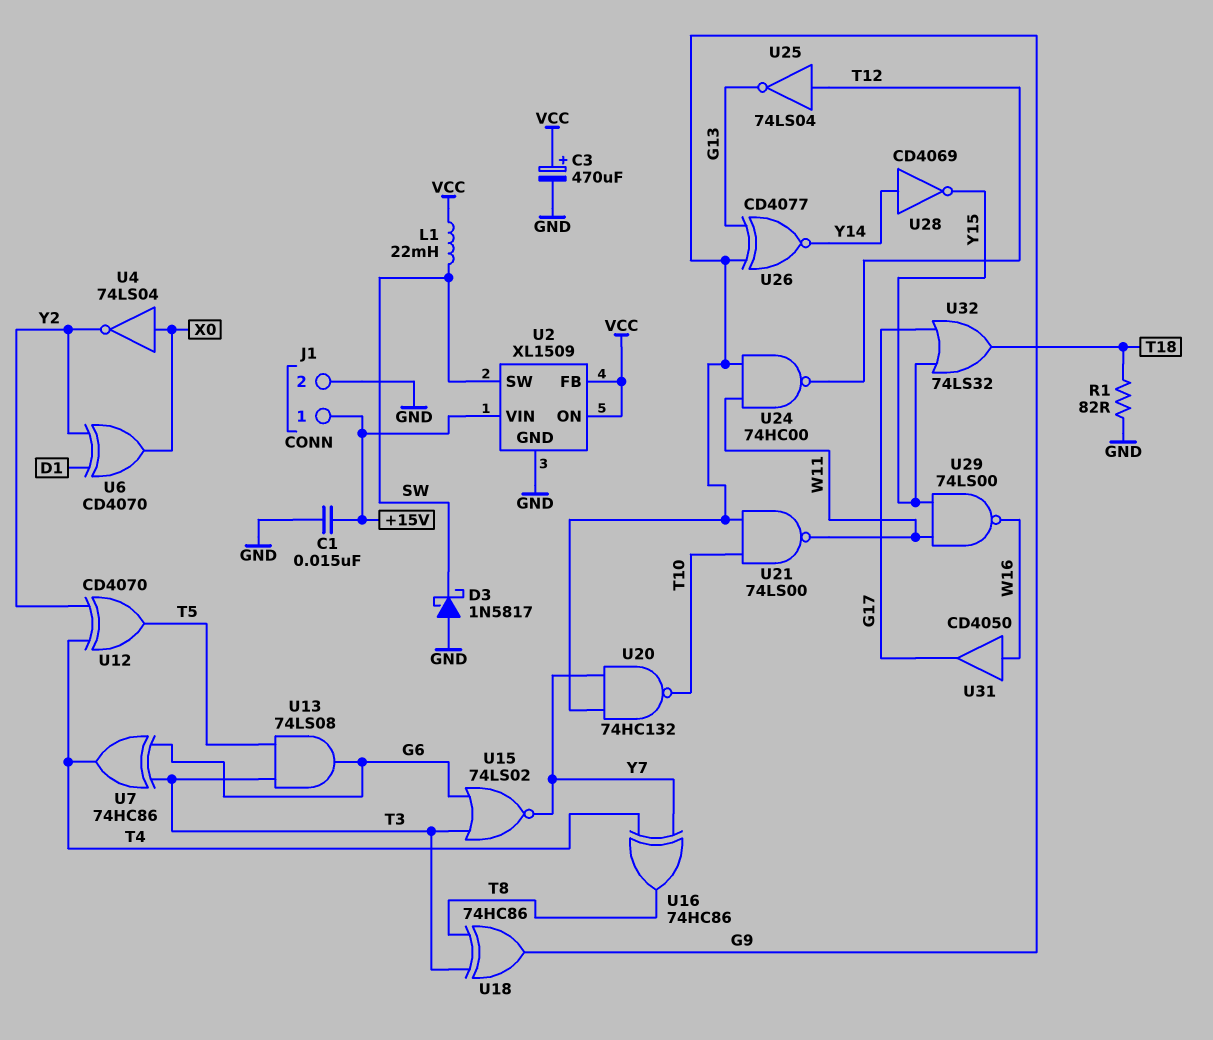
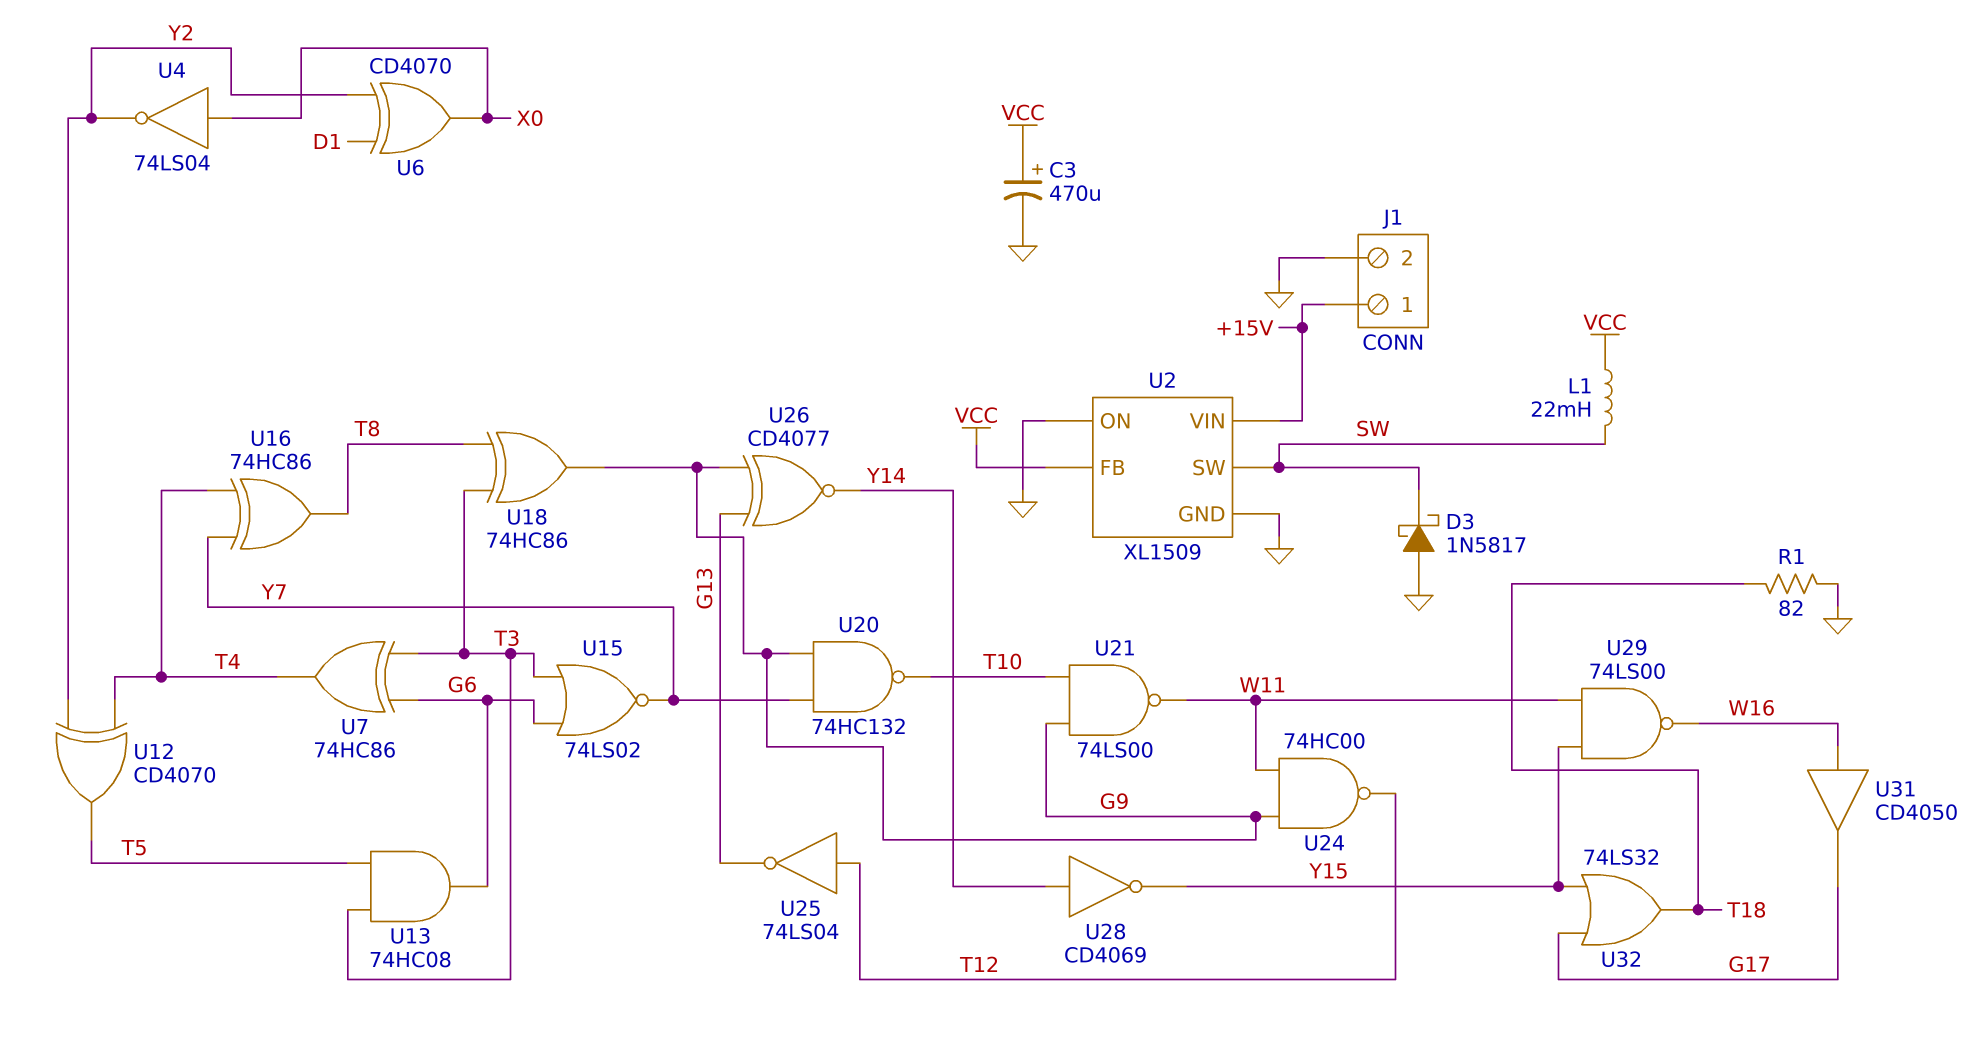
C1: 15nF (+15V, GND) -> none
U2 pin ON: VCC -> GND
U13: AND 74LS08 (in T3, in T5, out G6) -> AND 74HC08 (in T3, in T5, out G6)

